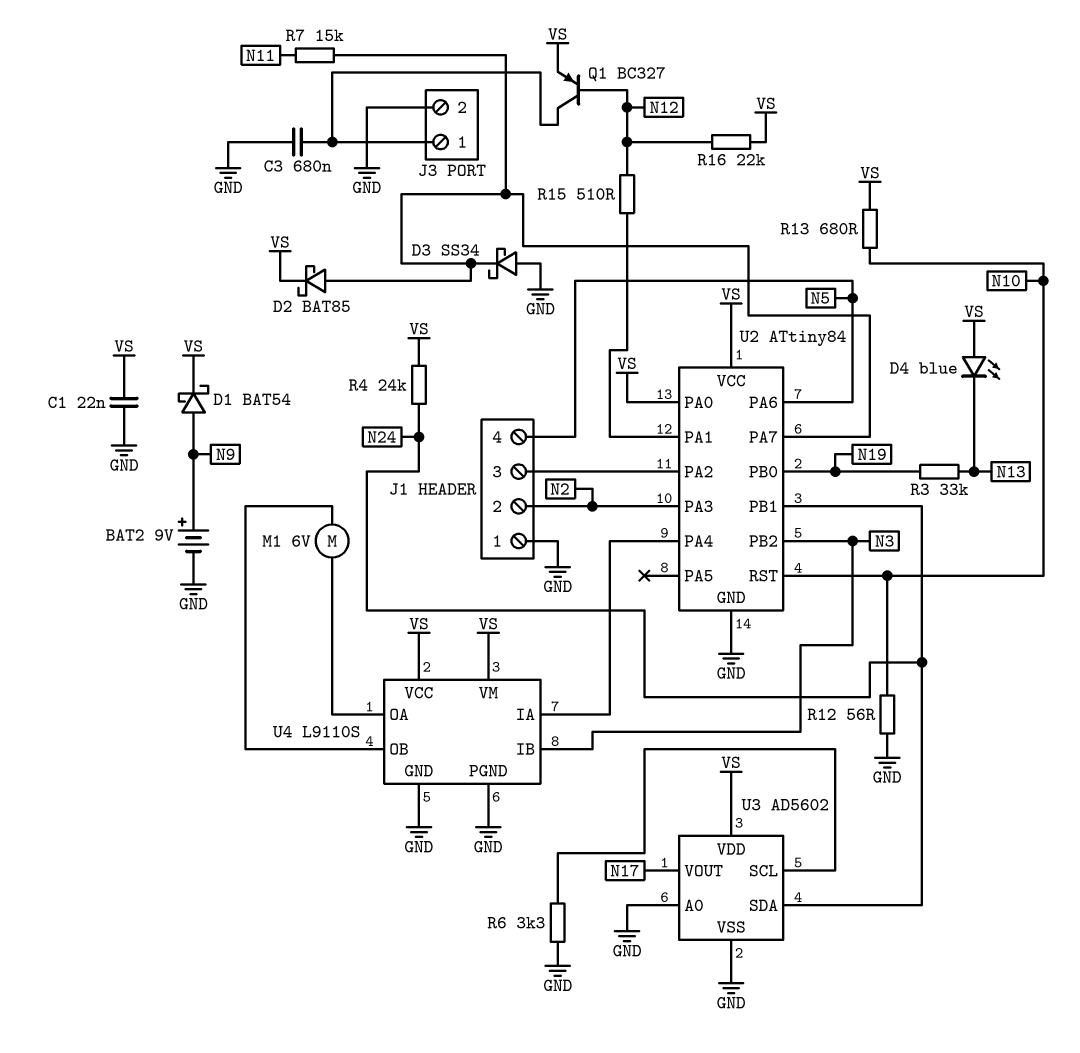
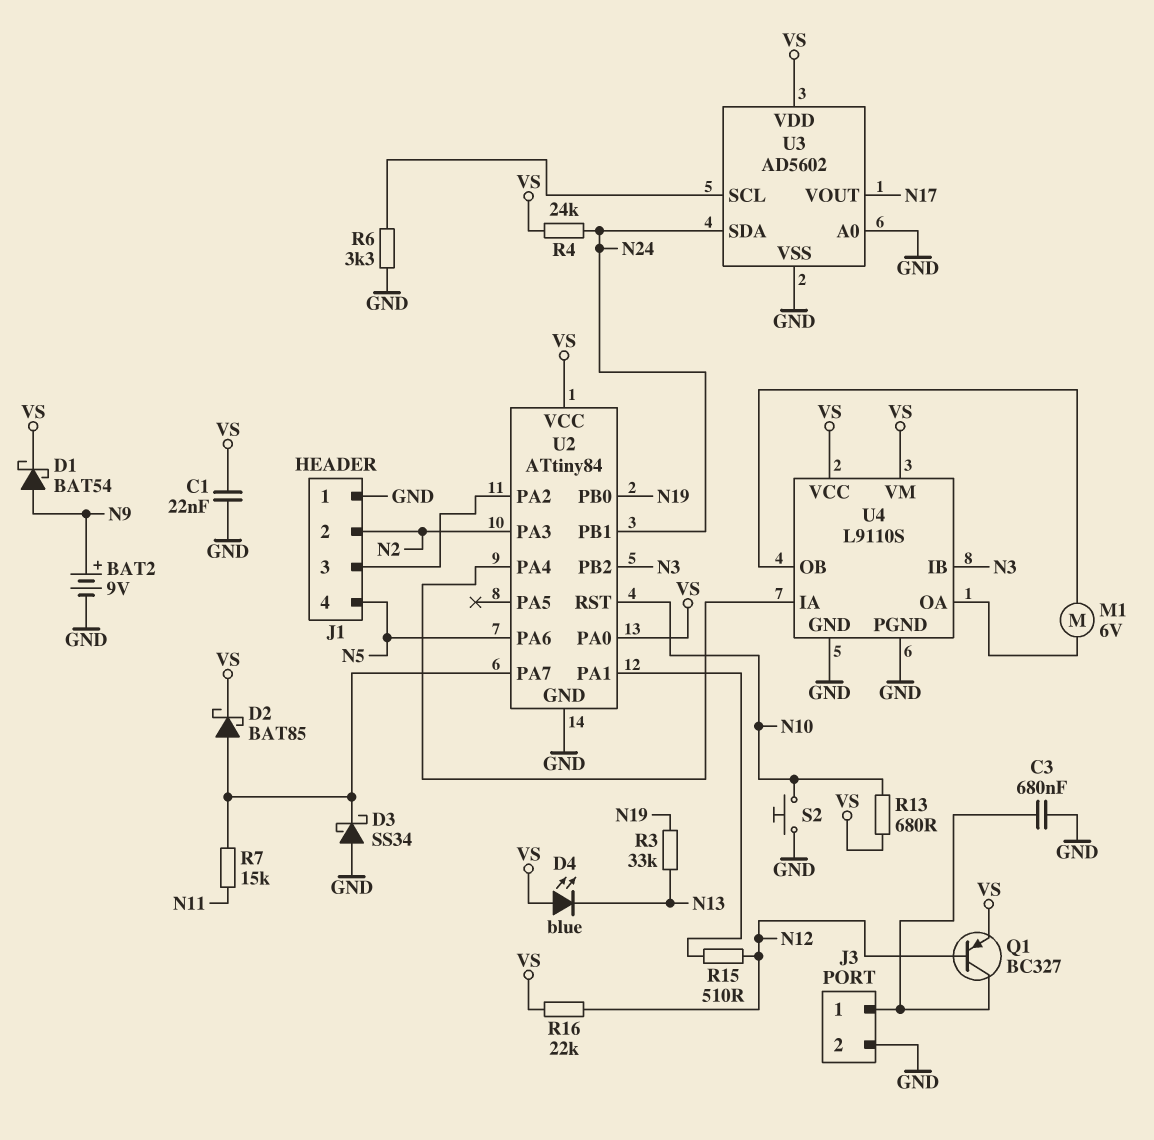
R12: 56 (GND, N10) -> none
S2: none -> button (GND, N10)

